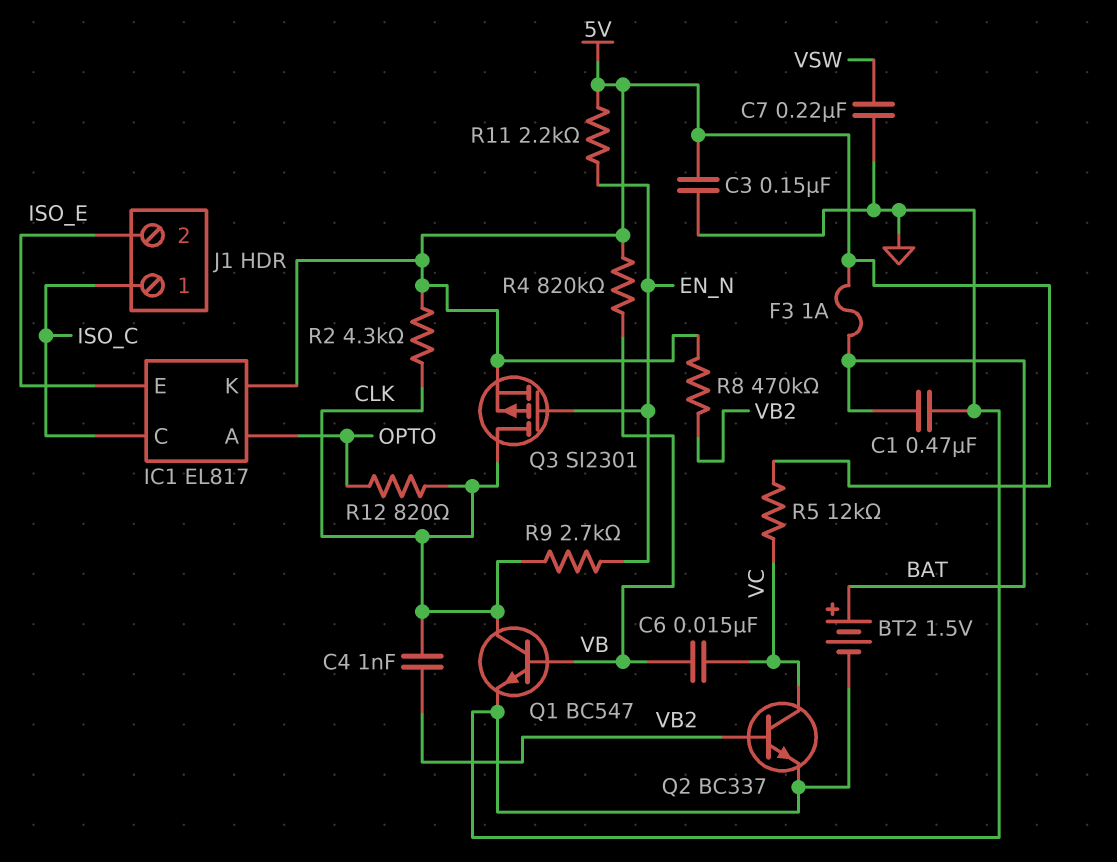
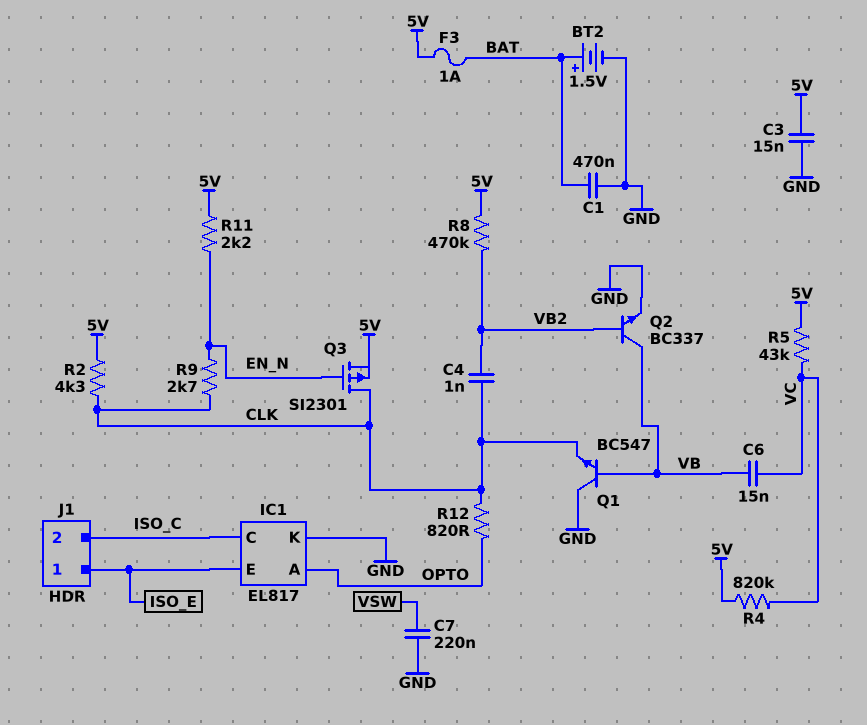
C3: 150nF (5V, GND) -> 15nF (5V, GND)
IC1 pin K: 5V -> GND
J1 pin 1: ISO_C -> ISO_E
J1 pin 2: ISO_E -> ISO_C
Q1: NPN BC547 (B VB, C CLK, E GND) -> NPN BC547 (B VB, C GND, E CLK)
Q2: NPN BC337 (B VB2, C VC, E GND) -> NPN BC337 (B VB2, C VB, E GND)
R4: 820k (5V, VB) -> 820k (5V, VC)
R5: 12k (5V, VC) -> 43k (5V, VC)

